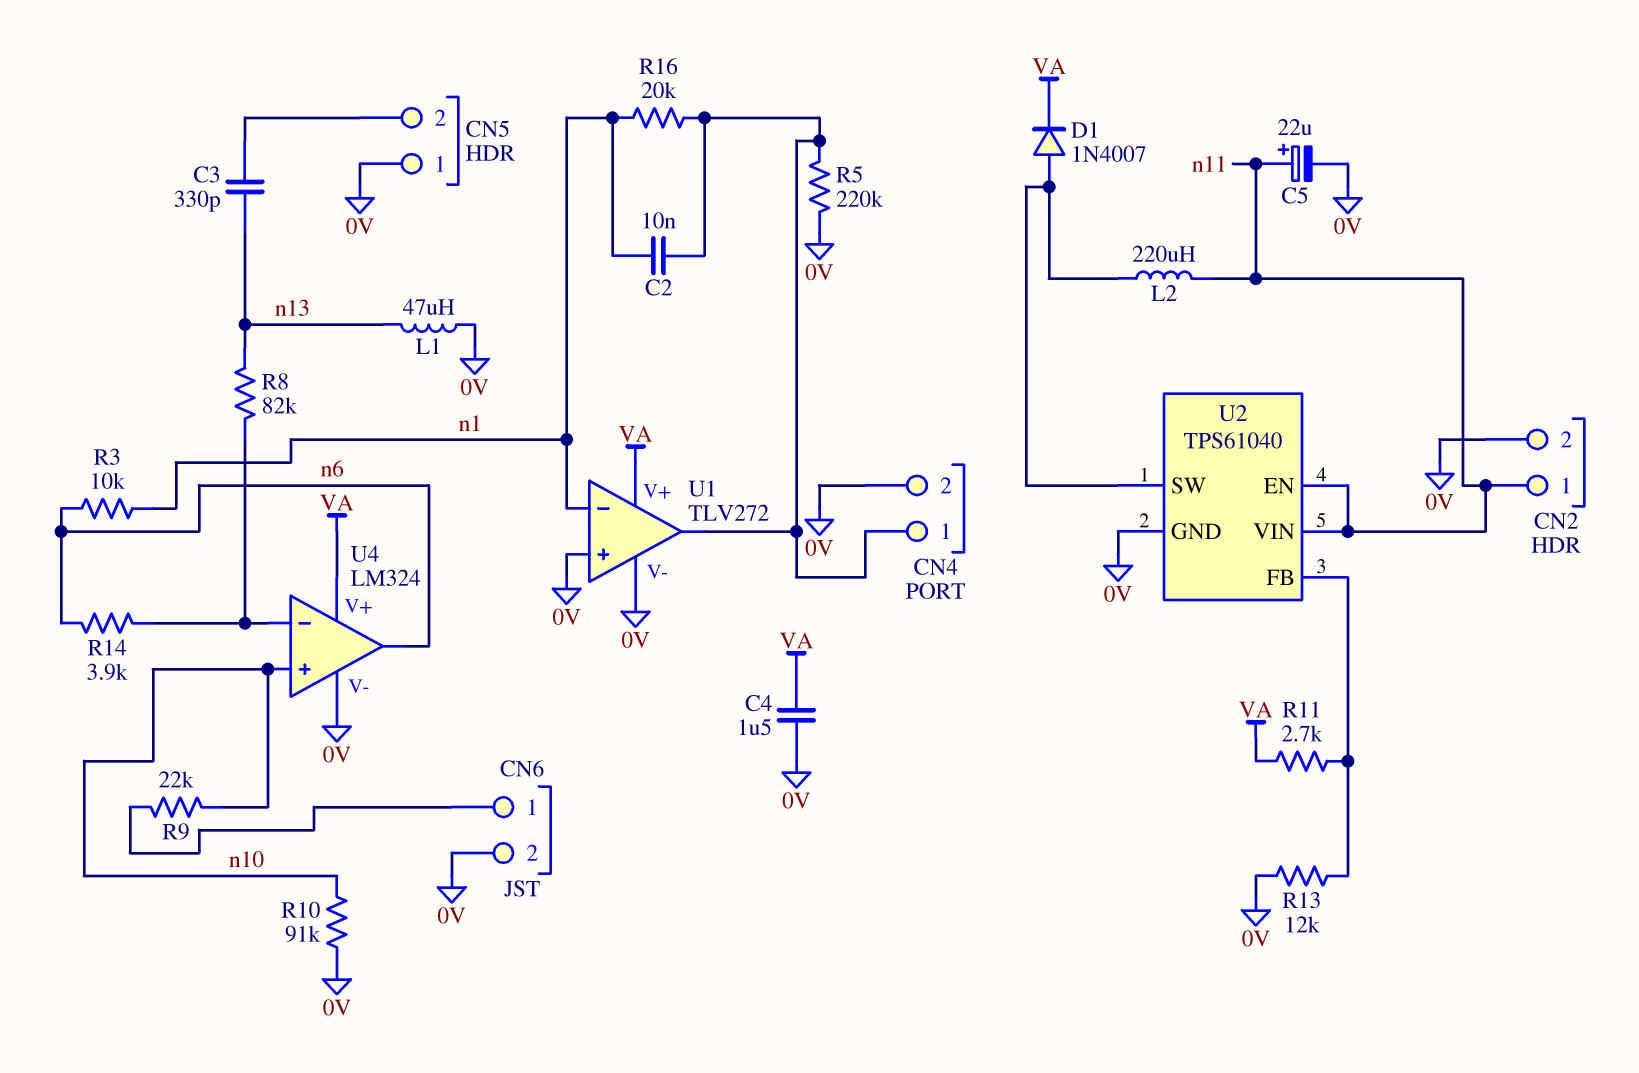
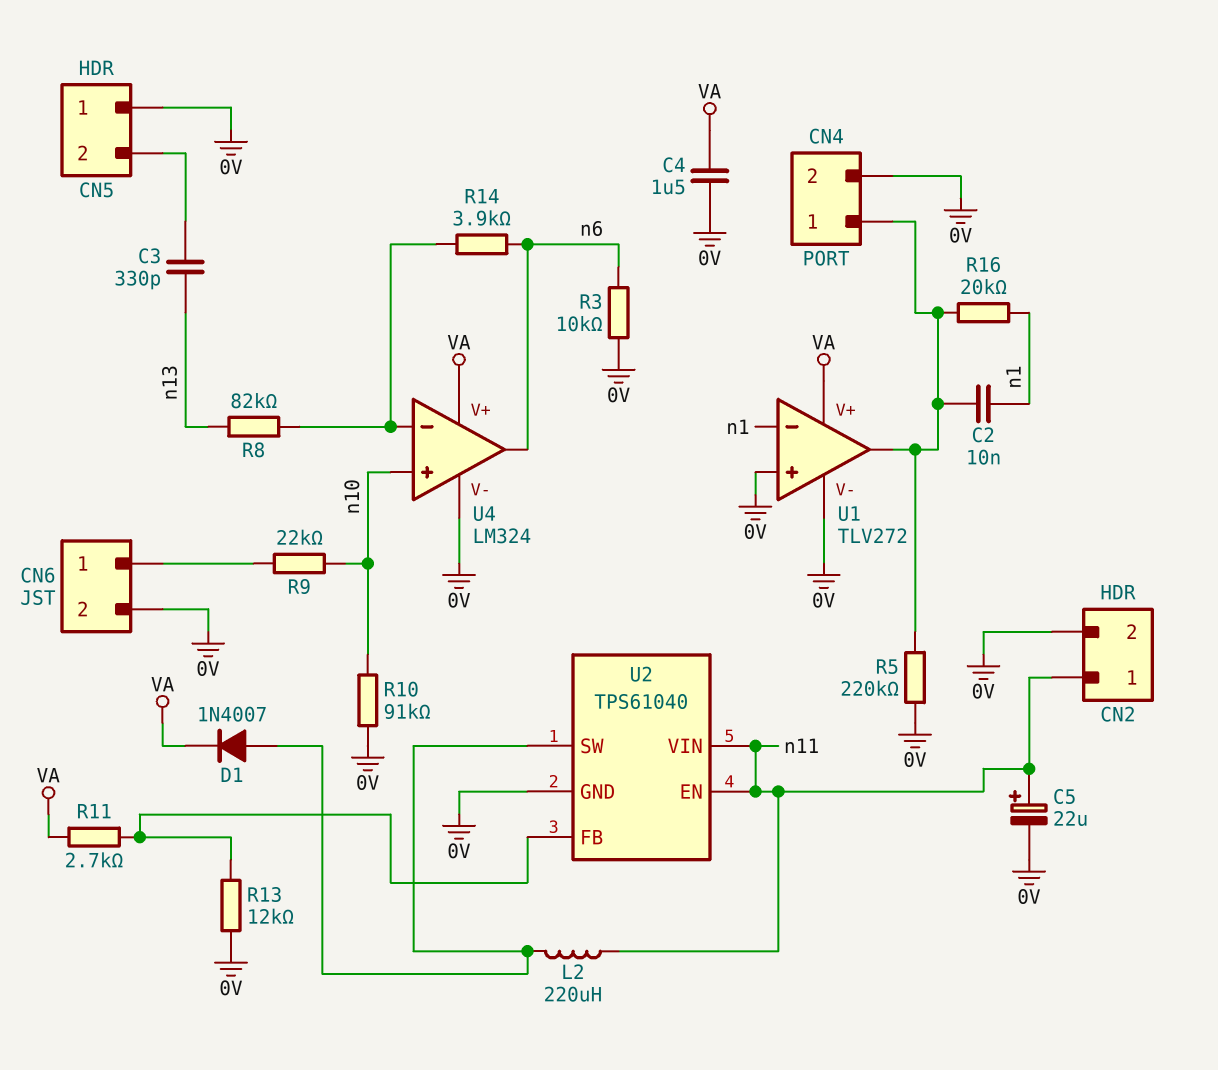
L1: 47uH (0V, n13) -> none
R3: 10k (n1, n6) -> 10k (0V, n6)

